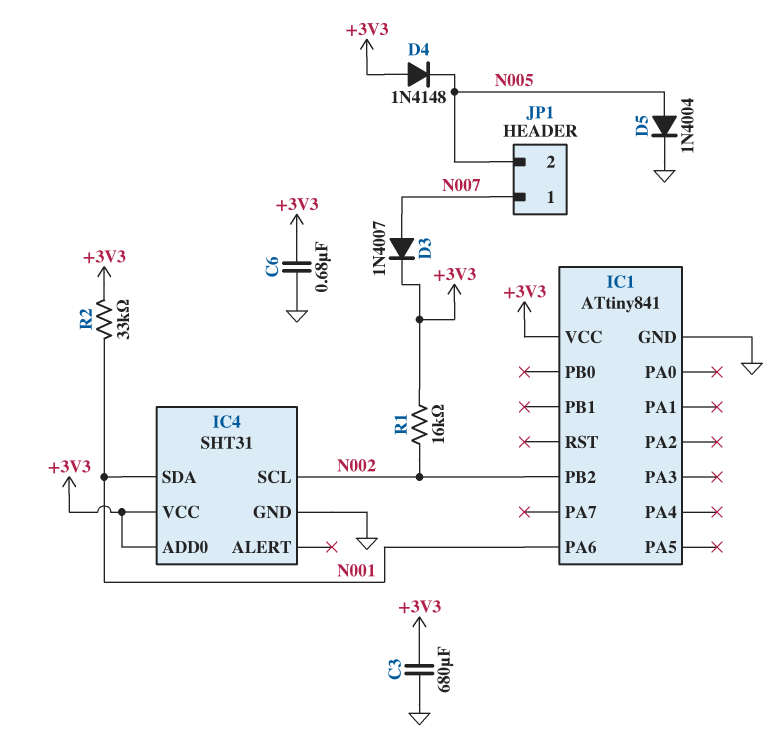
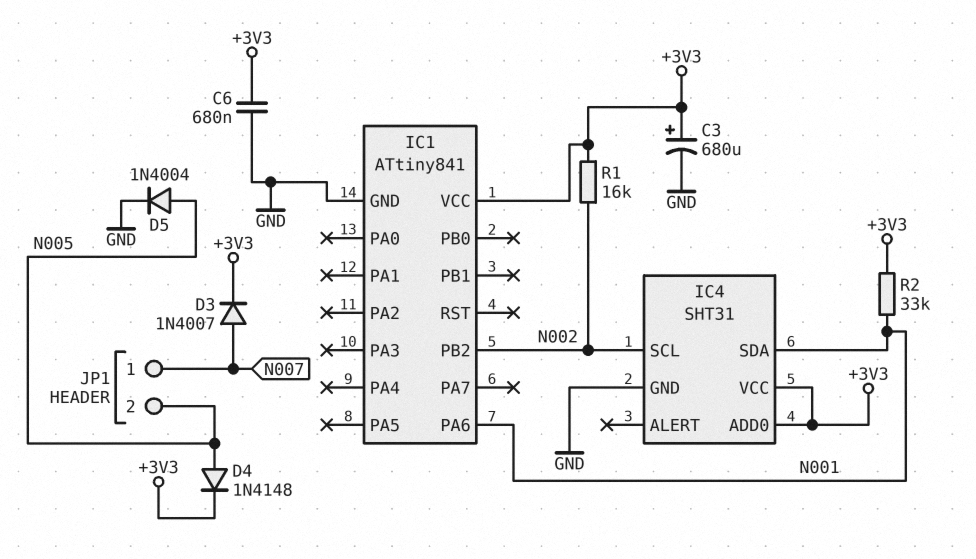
C3: 680uF (+3V3, GND) -> 680uF (plus +3V3, minus GND)
D4: diode 1N4148 (A +3V3, K N005) -> diode 1N4148 (A N005, K +3V3)

